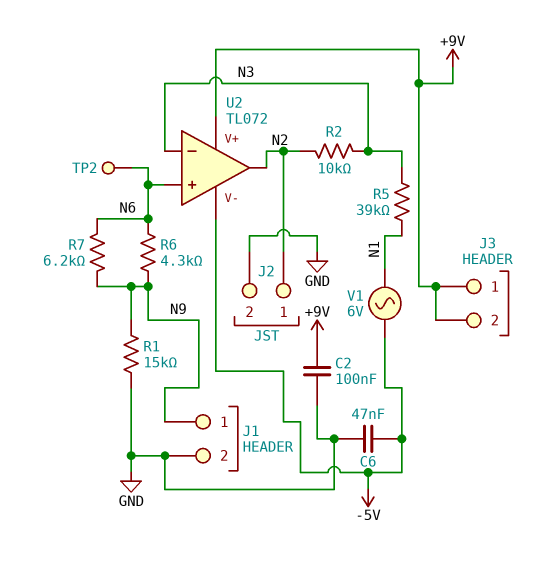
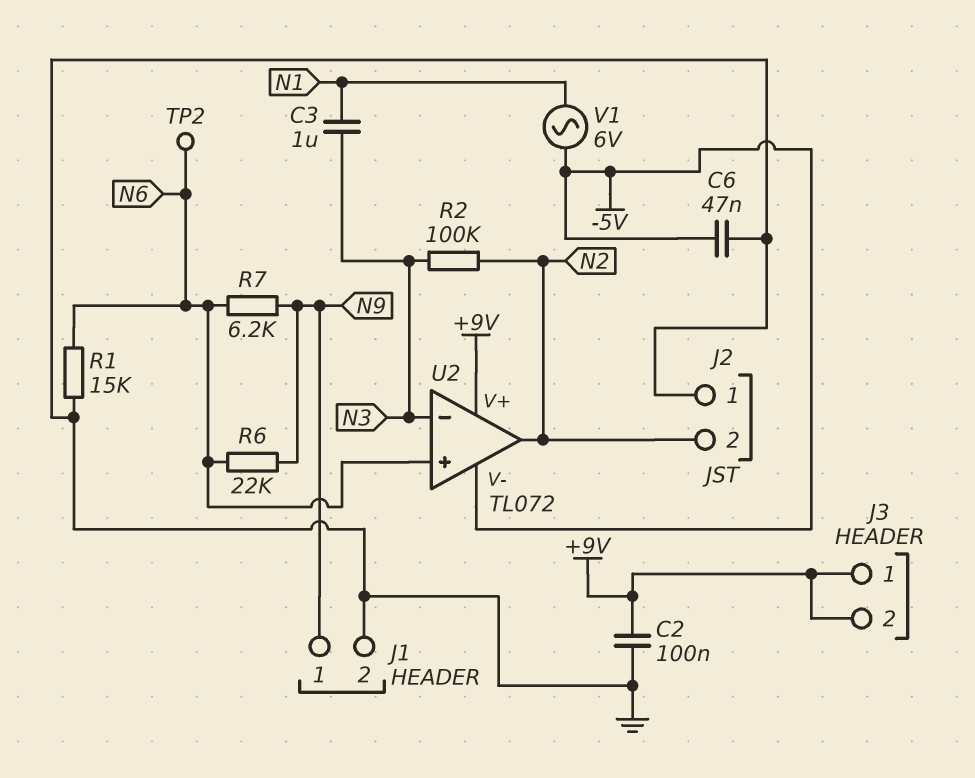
C3: none -> 1uF (N1, N3)
J2 pin 1: N2 -> GND
J2 pin 2: GND -> N2
R1: 15k (GND, N9) -> 15k (GND, N6)
R2: 10k (N2, N3) -> 100k (N2, N3)
R5: 39k (N1, N3) -> none
R6: 4.3k (N6, N9) -> 22k (N6, N9)

